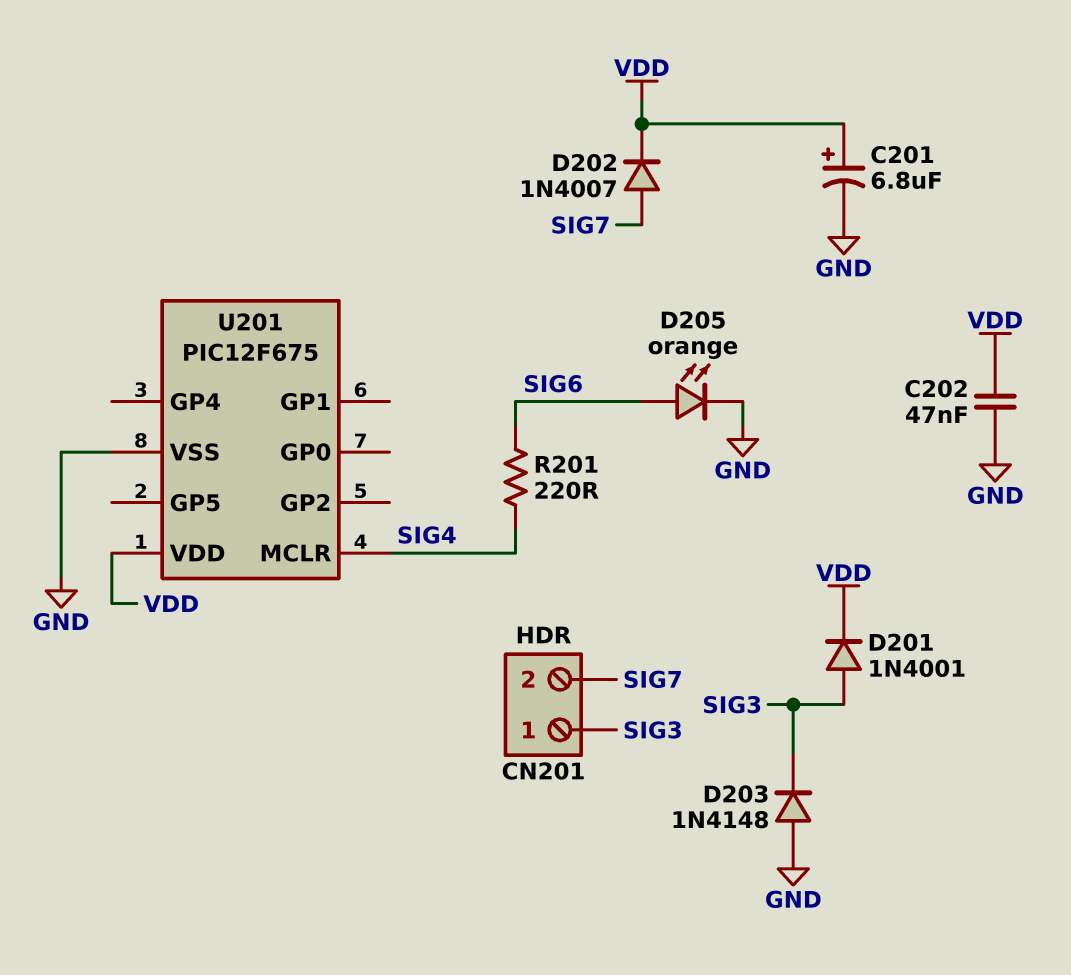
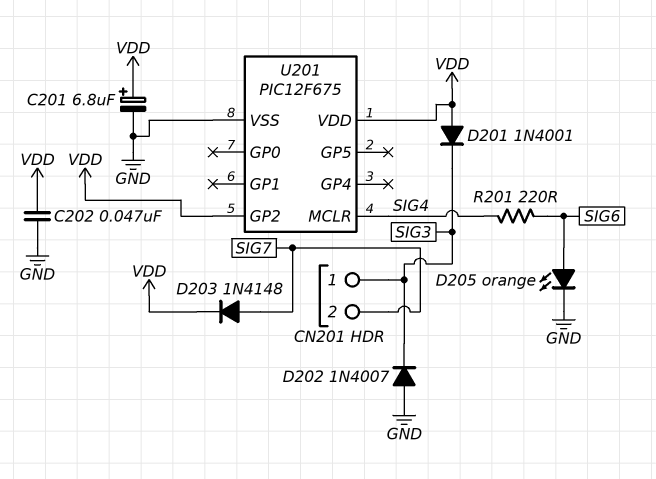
D201: diode 1N4001 (A SIG3, K VDD) -> diode 1N4001 (A VDD, K SIG3)
D202: diode 1N4007 (A SIG7, K VDD) -> diode 1N4007 (A GND, K SIG3)
D203: diode 1N4148 (A GND, K SIG3) -> diode 1N4148 (A SIG7, K VDD)
U201 pin GP2: none -> VDD

